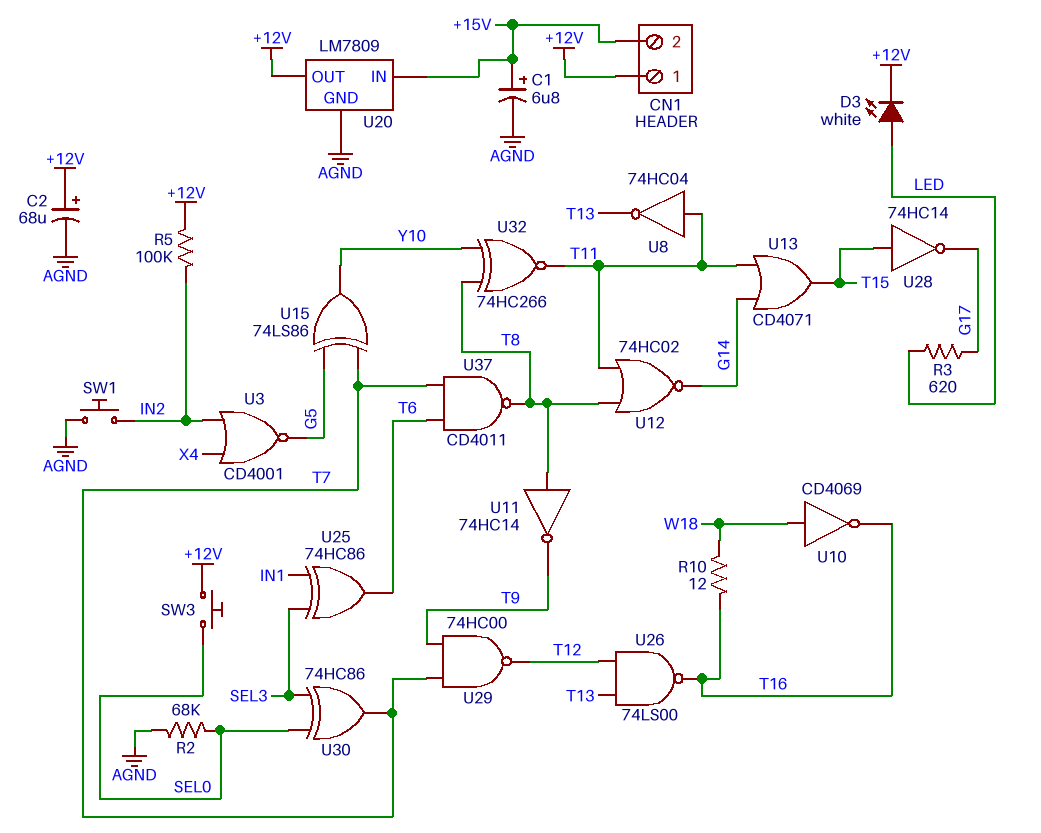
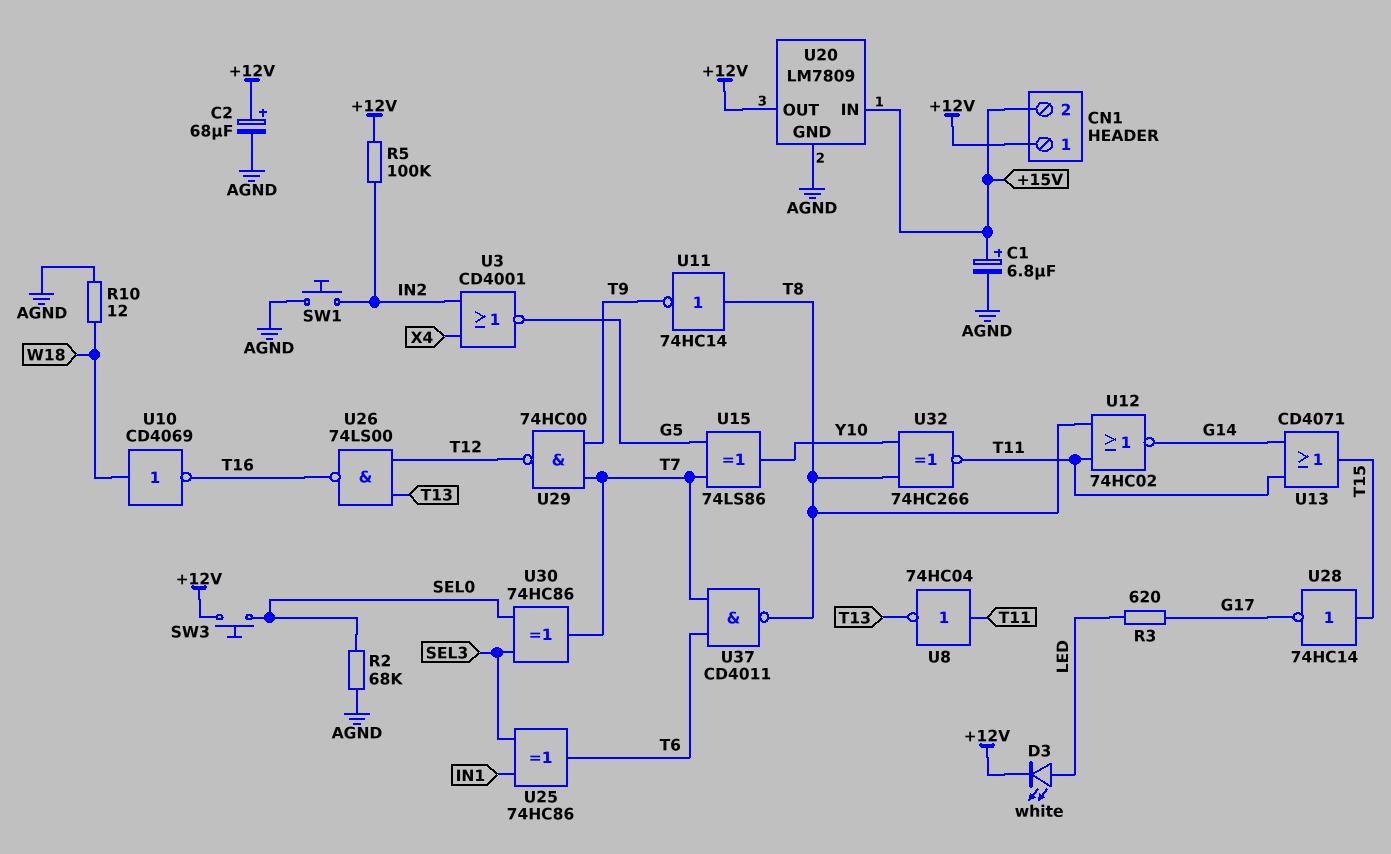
R10: 12 (T16, W18) -> 12 (AGND, W18)

